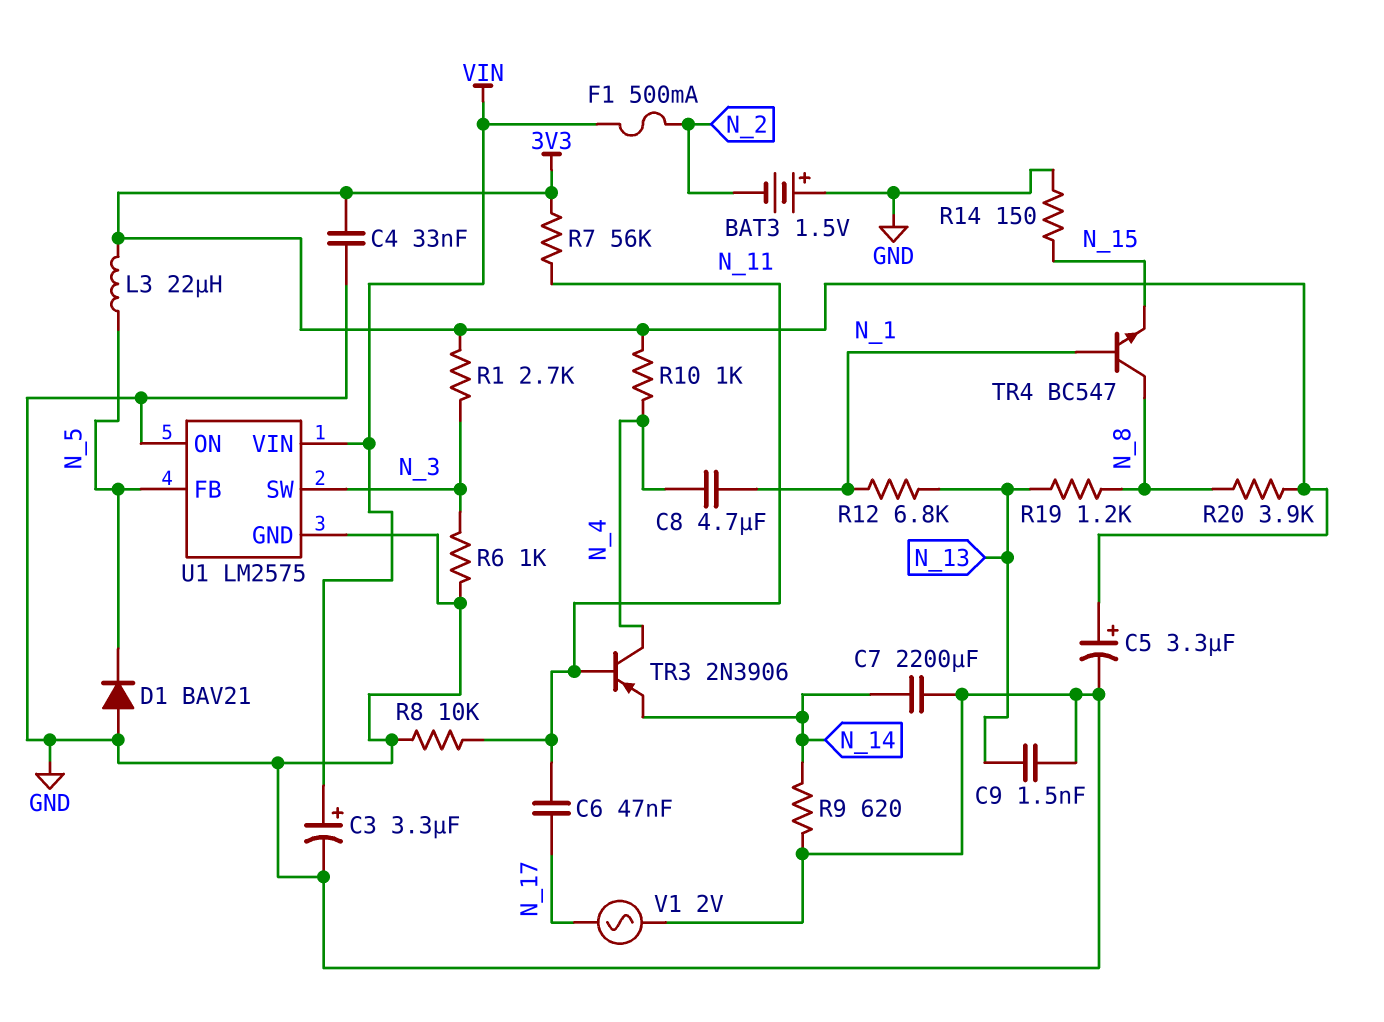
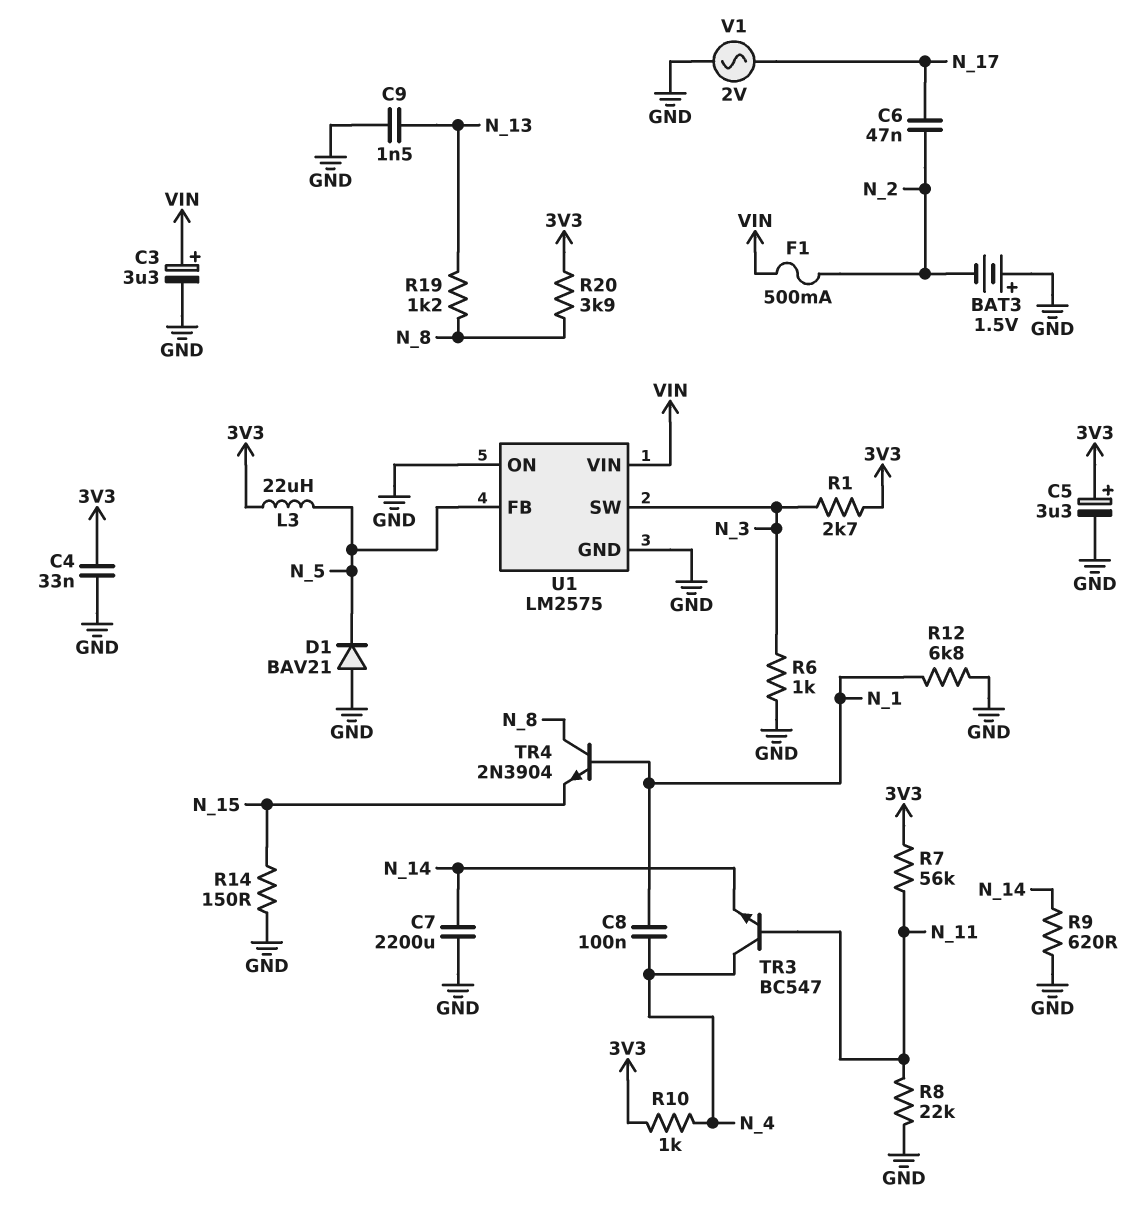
C6: 47nF (N_11, N_17) -> 47nF (N_2, N_17)
C8: 4.7uF (N_1, N_4) -> 100nF (N_1, N_4)
R8: 10k (GND, N_11) -> 22k (GND, N_11)
R12: 6.8k (N_1, N_13) -> 6.8k (GND, N_1)
TR3: PNP 2N3906 (B N_11, C N_4, E N_14) -> NPN BC547 (B N_11, C N_4, E N_14)
TR4: NPN BC547 (B N_1, C N_8, E N_15) -> NPN 2N3904 (B N_1, C N_8, E N_15)

